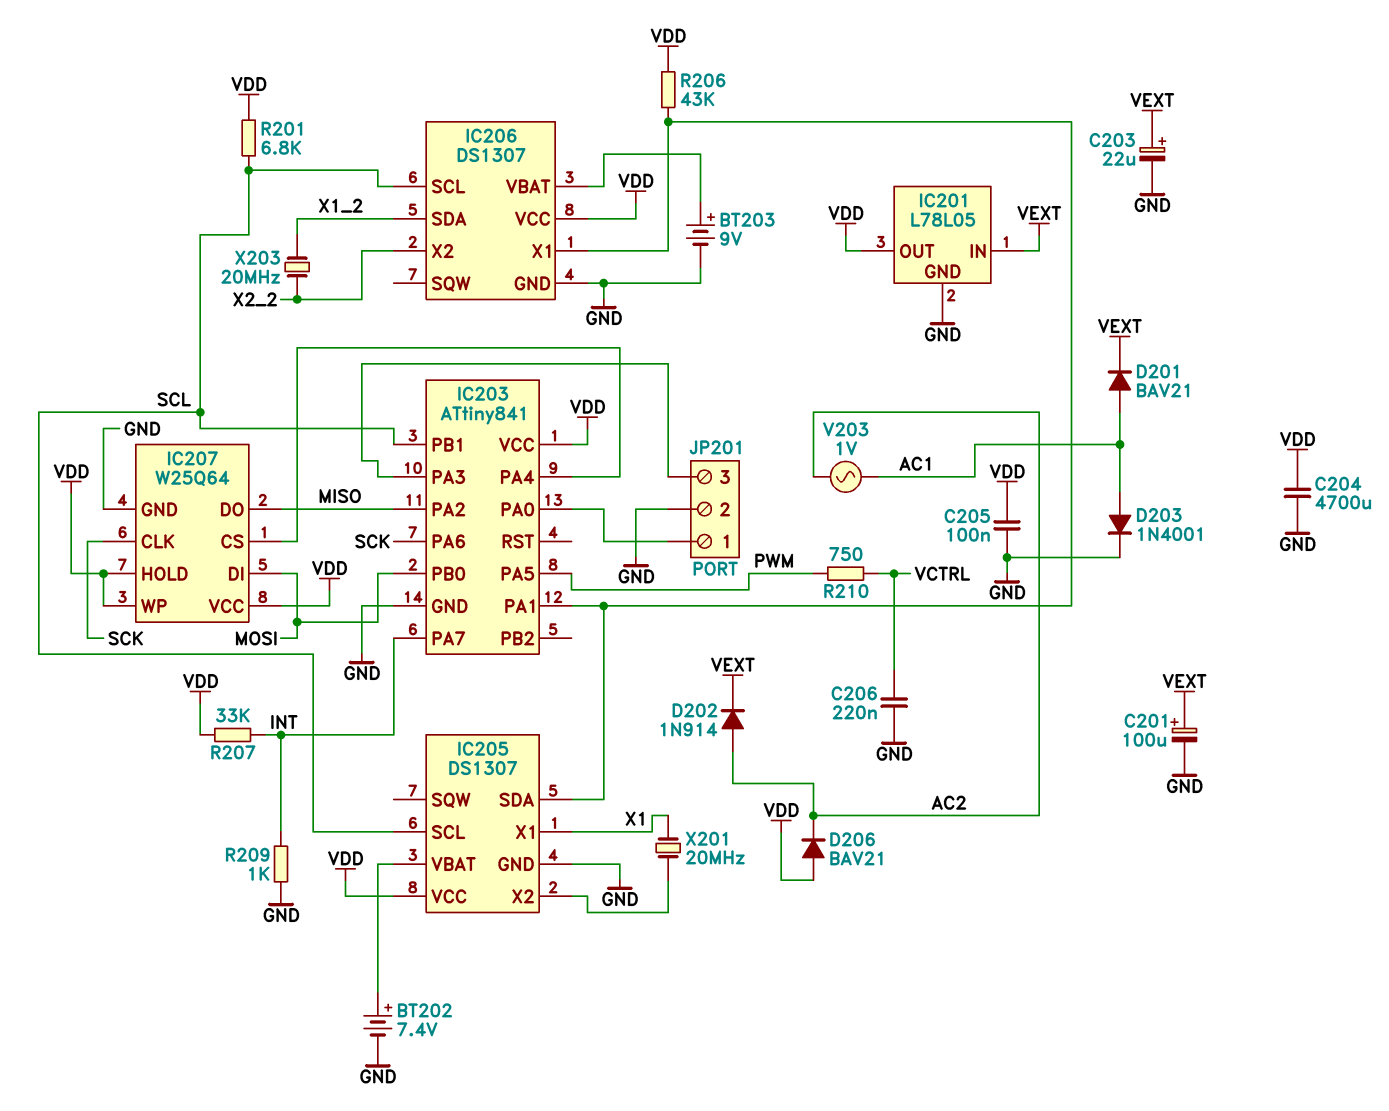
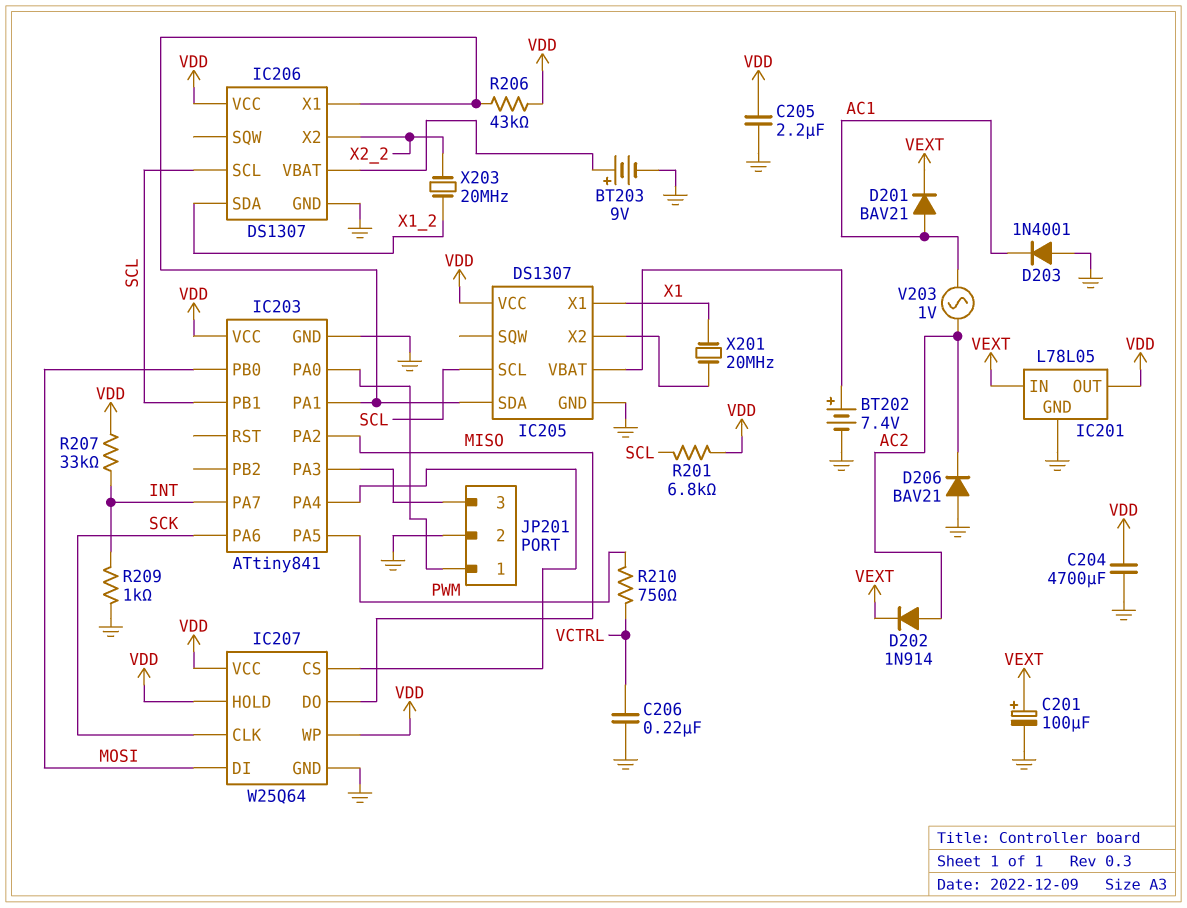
C203: 22uF (plus VEXT, minus GND) -> none
C205: 100nF (GND, VDD) -> 2.2uF (GND, VDD)
D203: diode 1N4001 (A AC1, K GND) -> diode 1N4001 (A GND, K AC1)
D206: diode BAV21 (A VDD, K AC2) -> diode BAV21 (A GND, K AC2)

